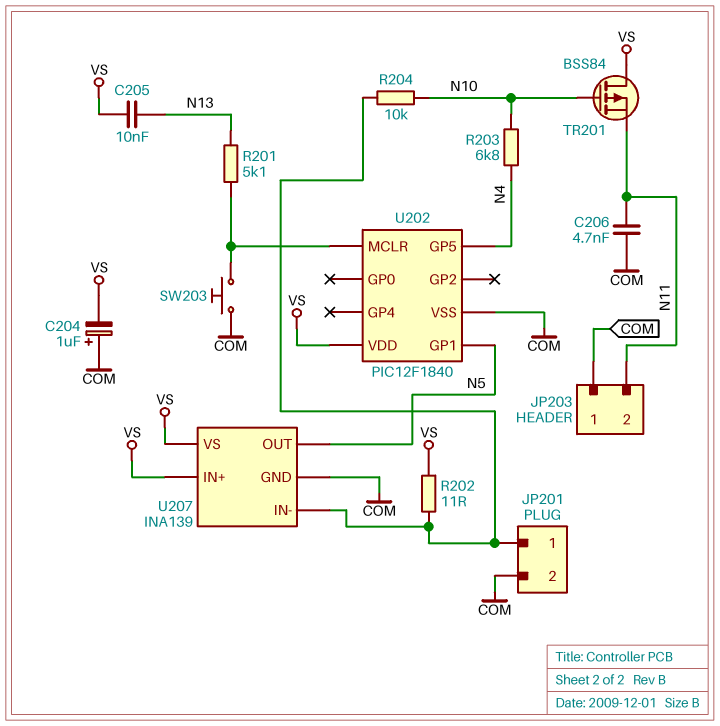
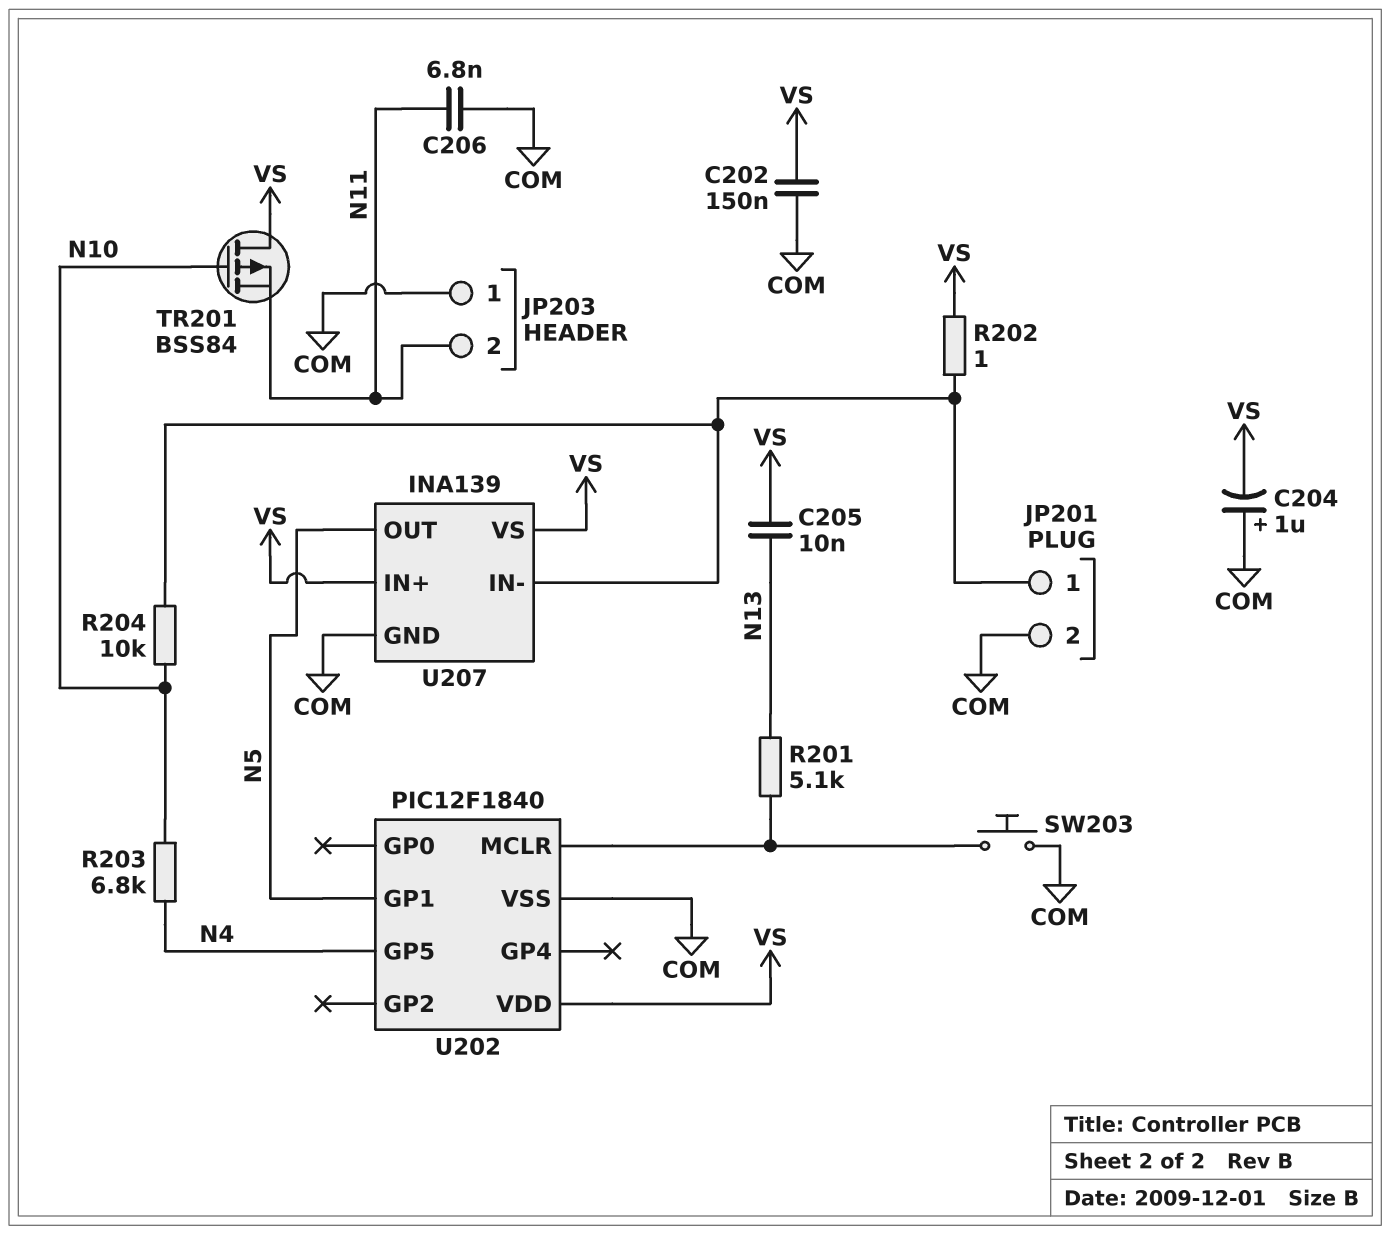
C202: none -> 150nF (COM, VS)
C206: 4.7nF (COM, N11) -> 6.8nF (COM, N11)
R202: 11 (JP201/1, VS) -> 1 (JP201/1, VS)

